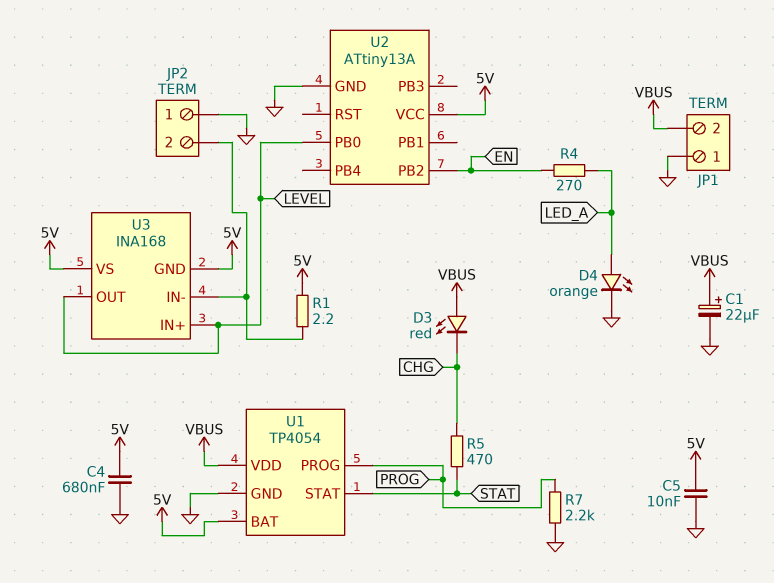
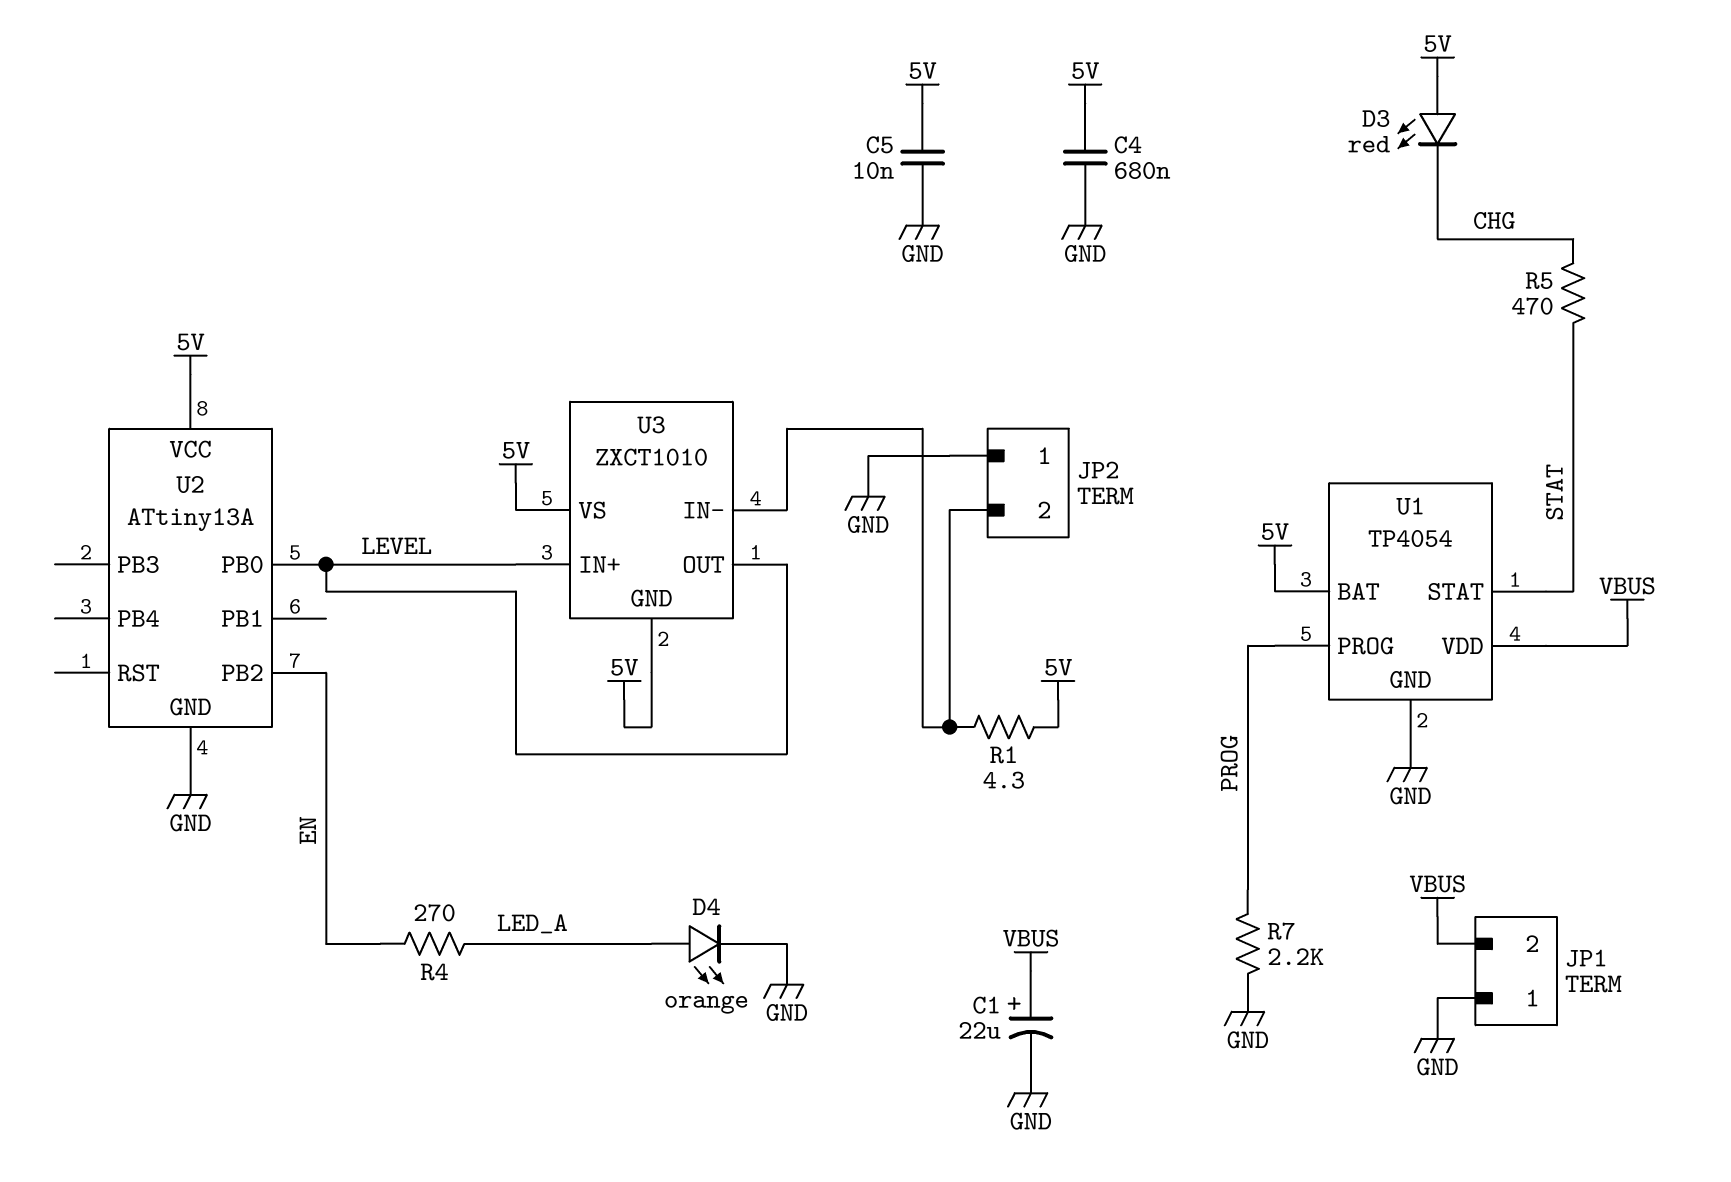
D3: LED red (A VBUS, K CHG) -> LED red (A 5V, K CHG)
R1: 2.2 (5V, JP2/2) -> 4.3 (5V, JP2/2)
U3: INA168 -> ZXCT1010

